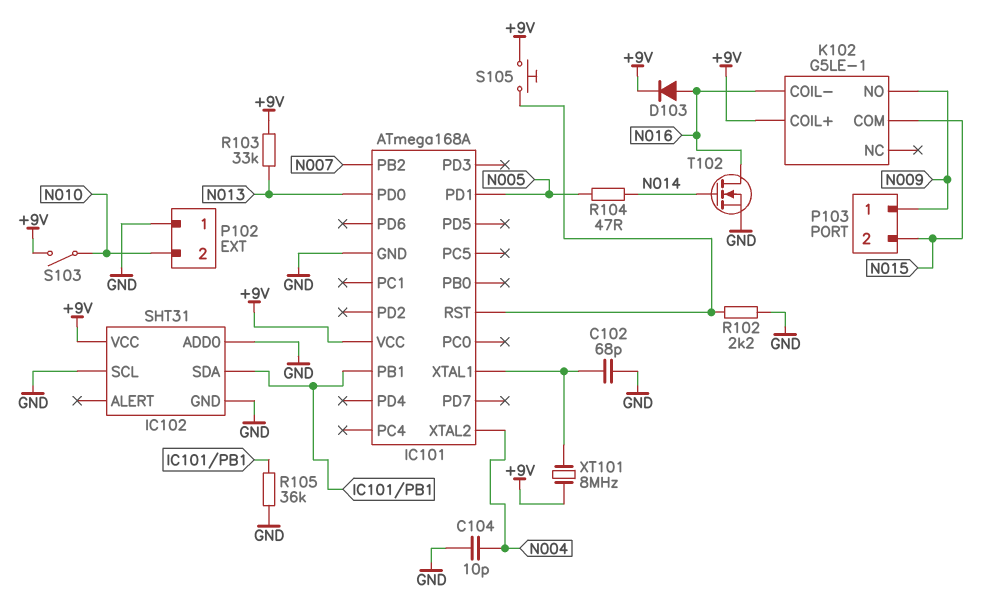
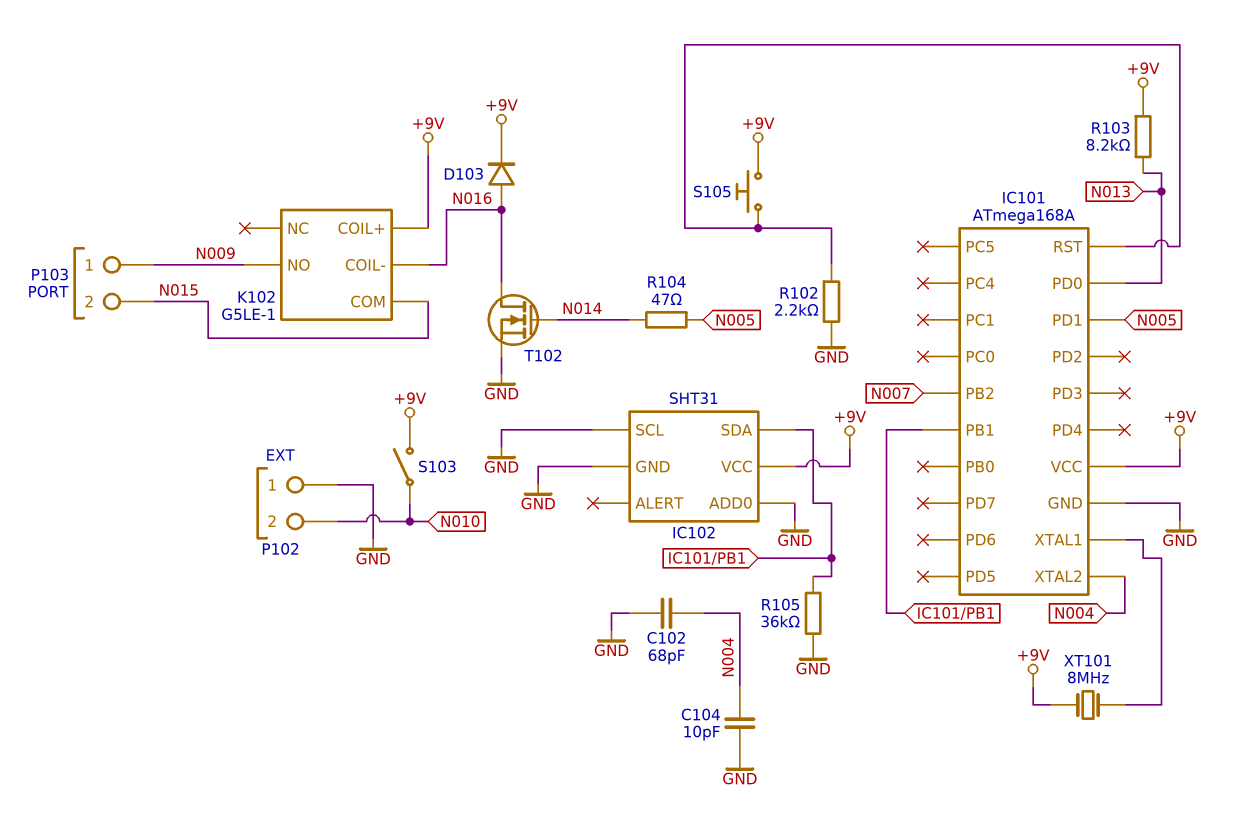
C102: 68pF (GND, IC101/XTAL1) -> 68pF (GND, N004)
R103: 33k (+9V, N013) -> 8.2k (+9V, N013)

